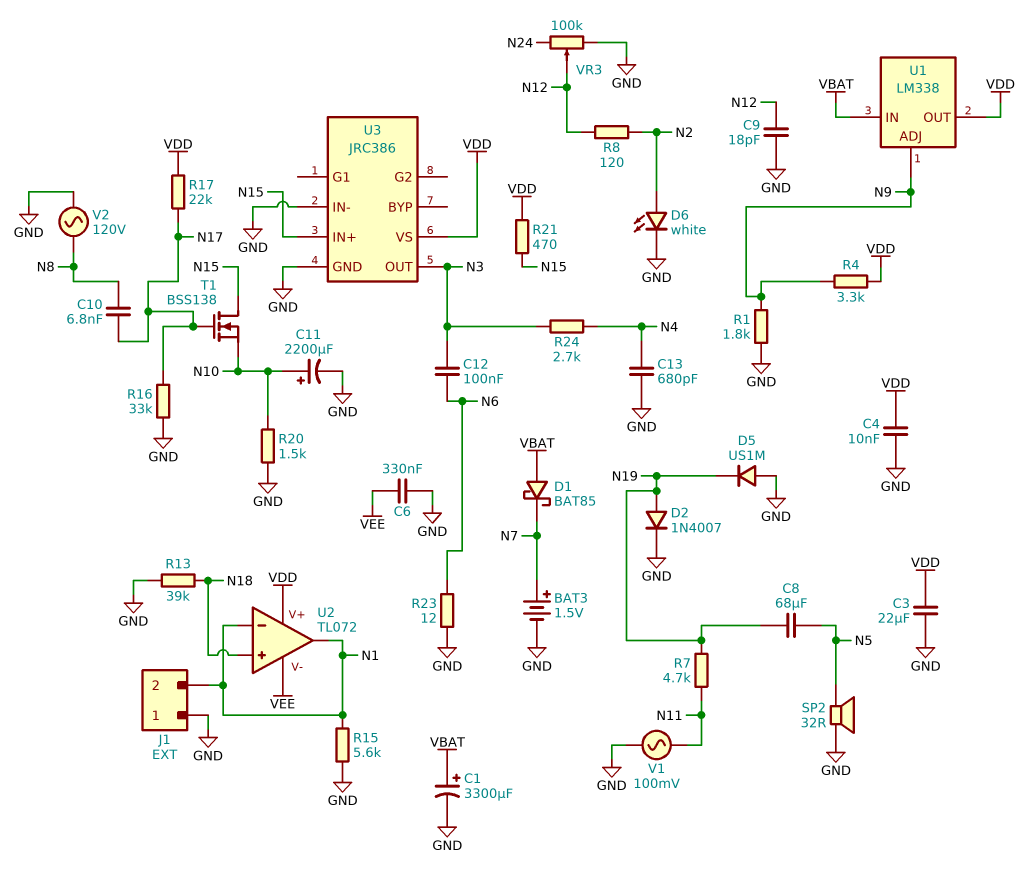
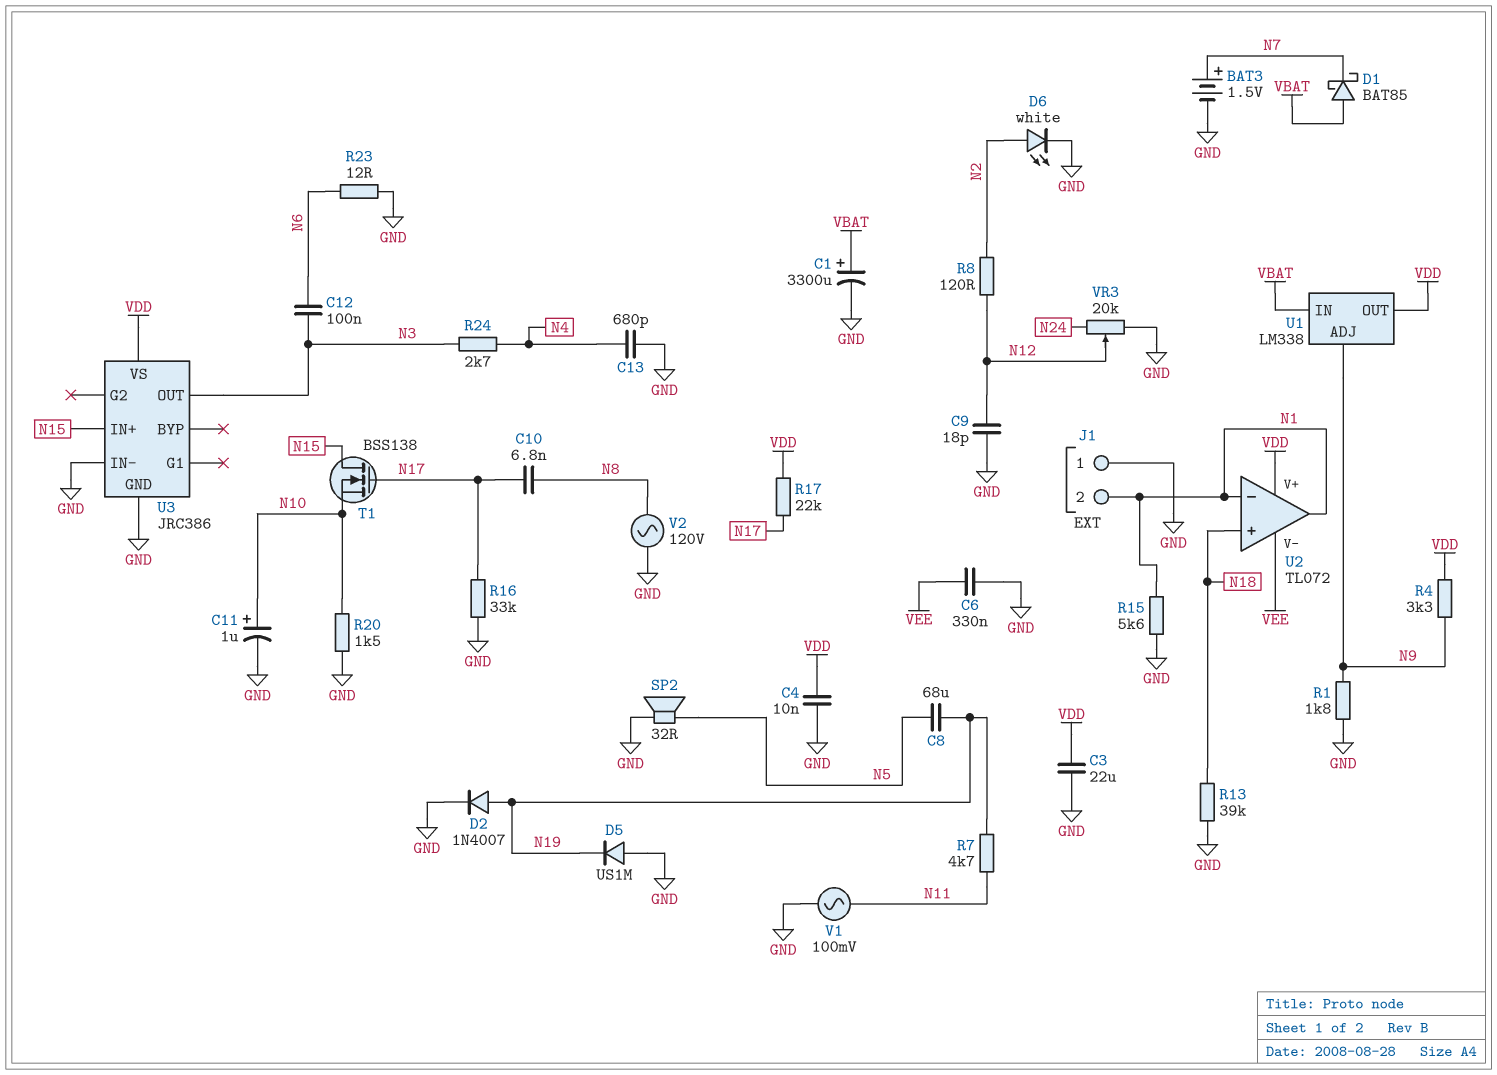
C11: 2200uF (plus N10, minus GND) -> 1uF (plus N10, minus GND)
R21: 470 (N15, VDD) -> none
VR3: 100k (GND, N24, wiper N12) -> 20k (GND, N24, wiper N12)

